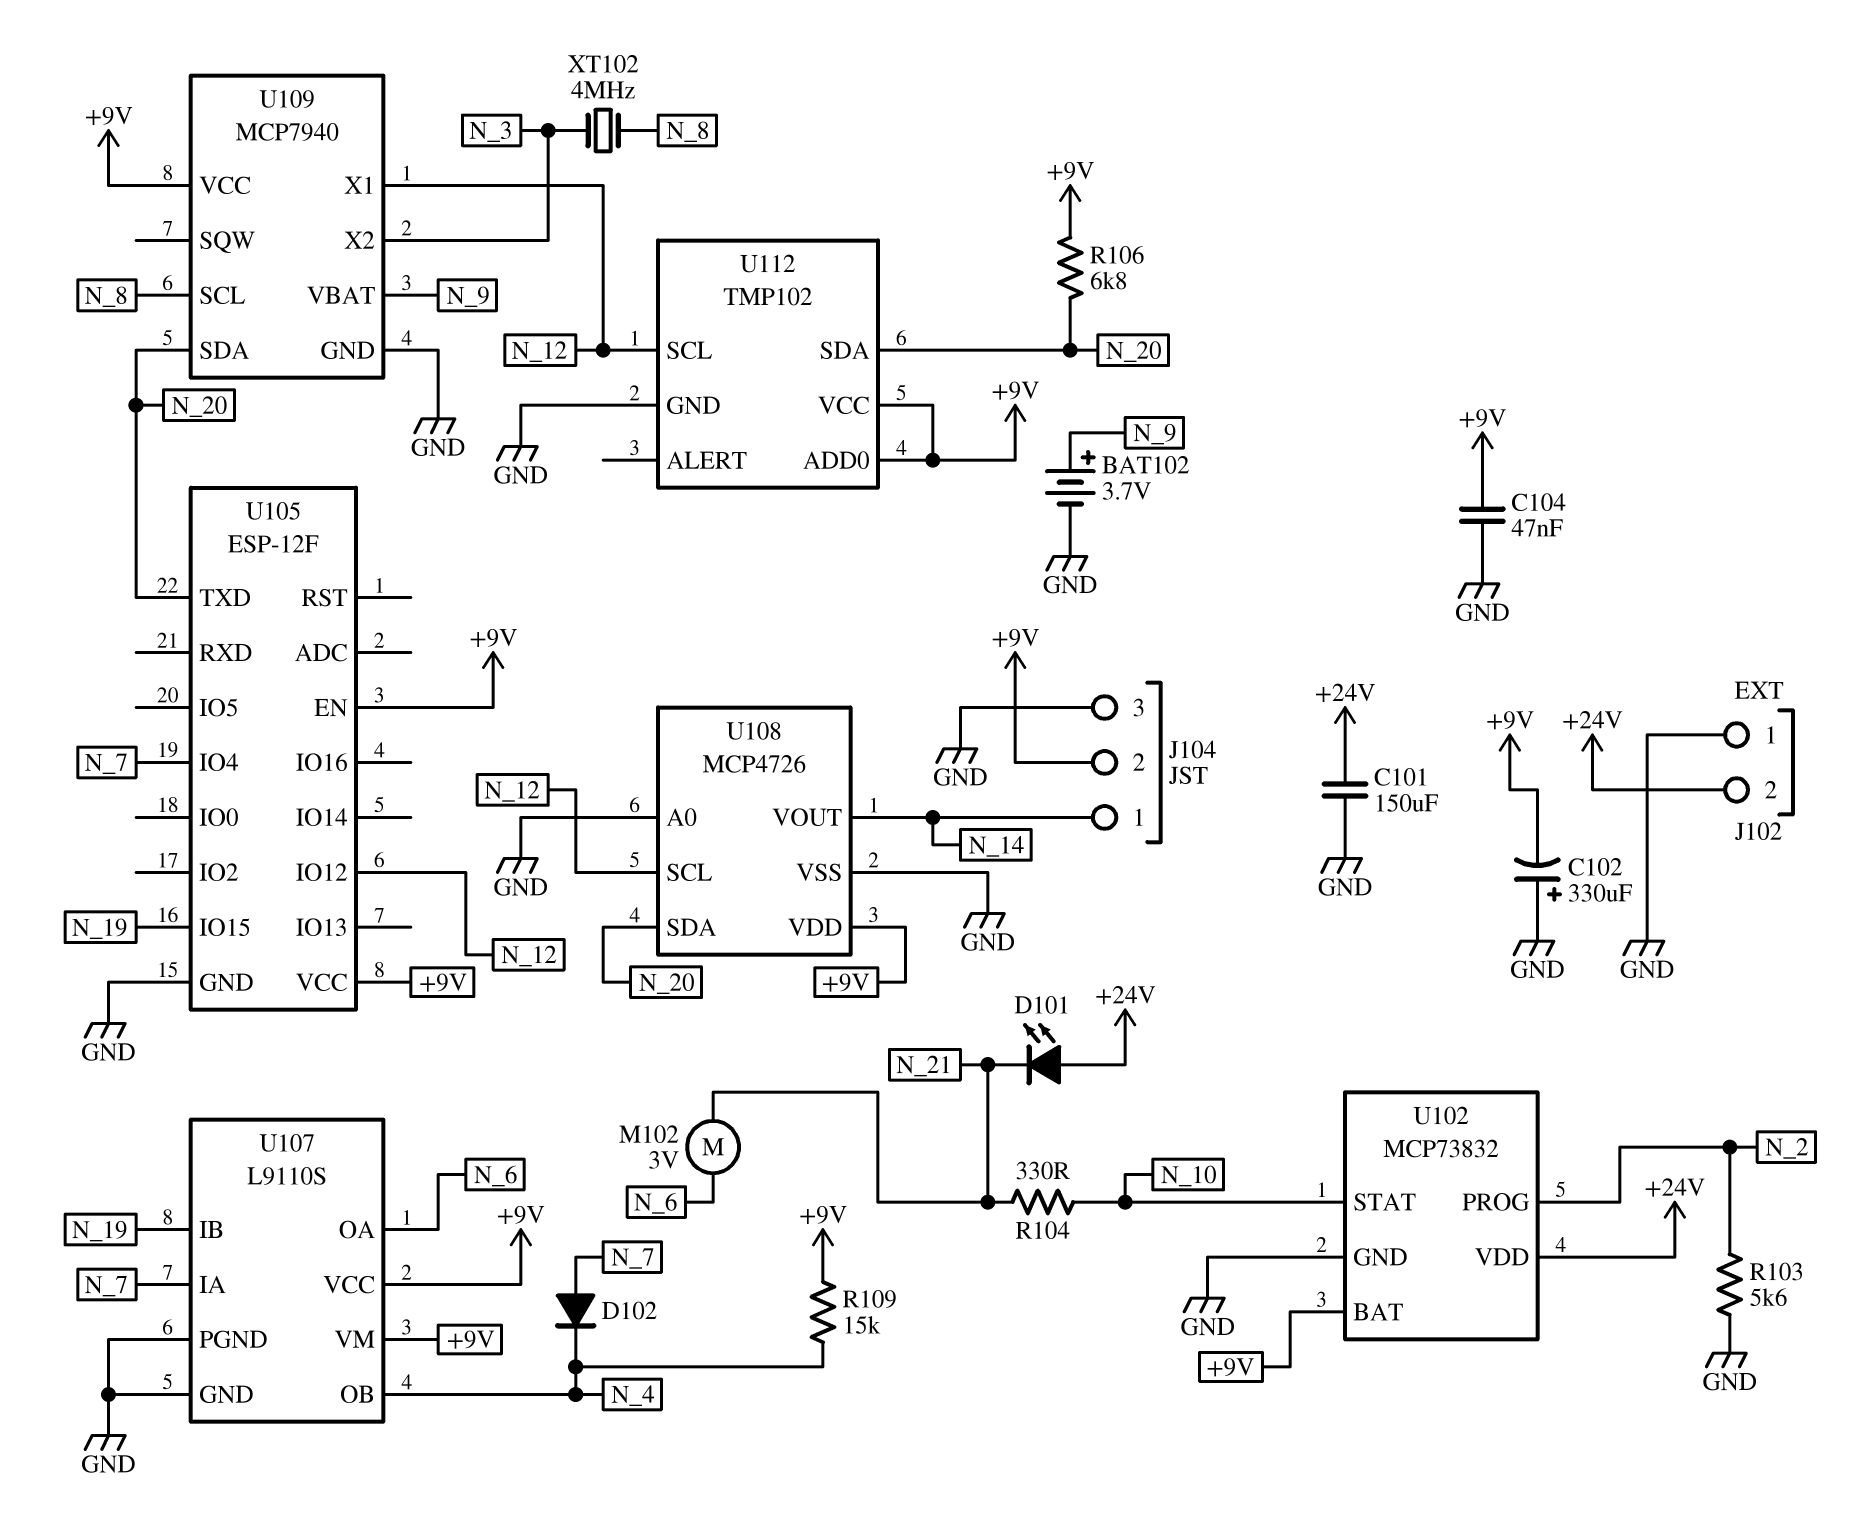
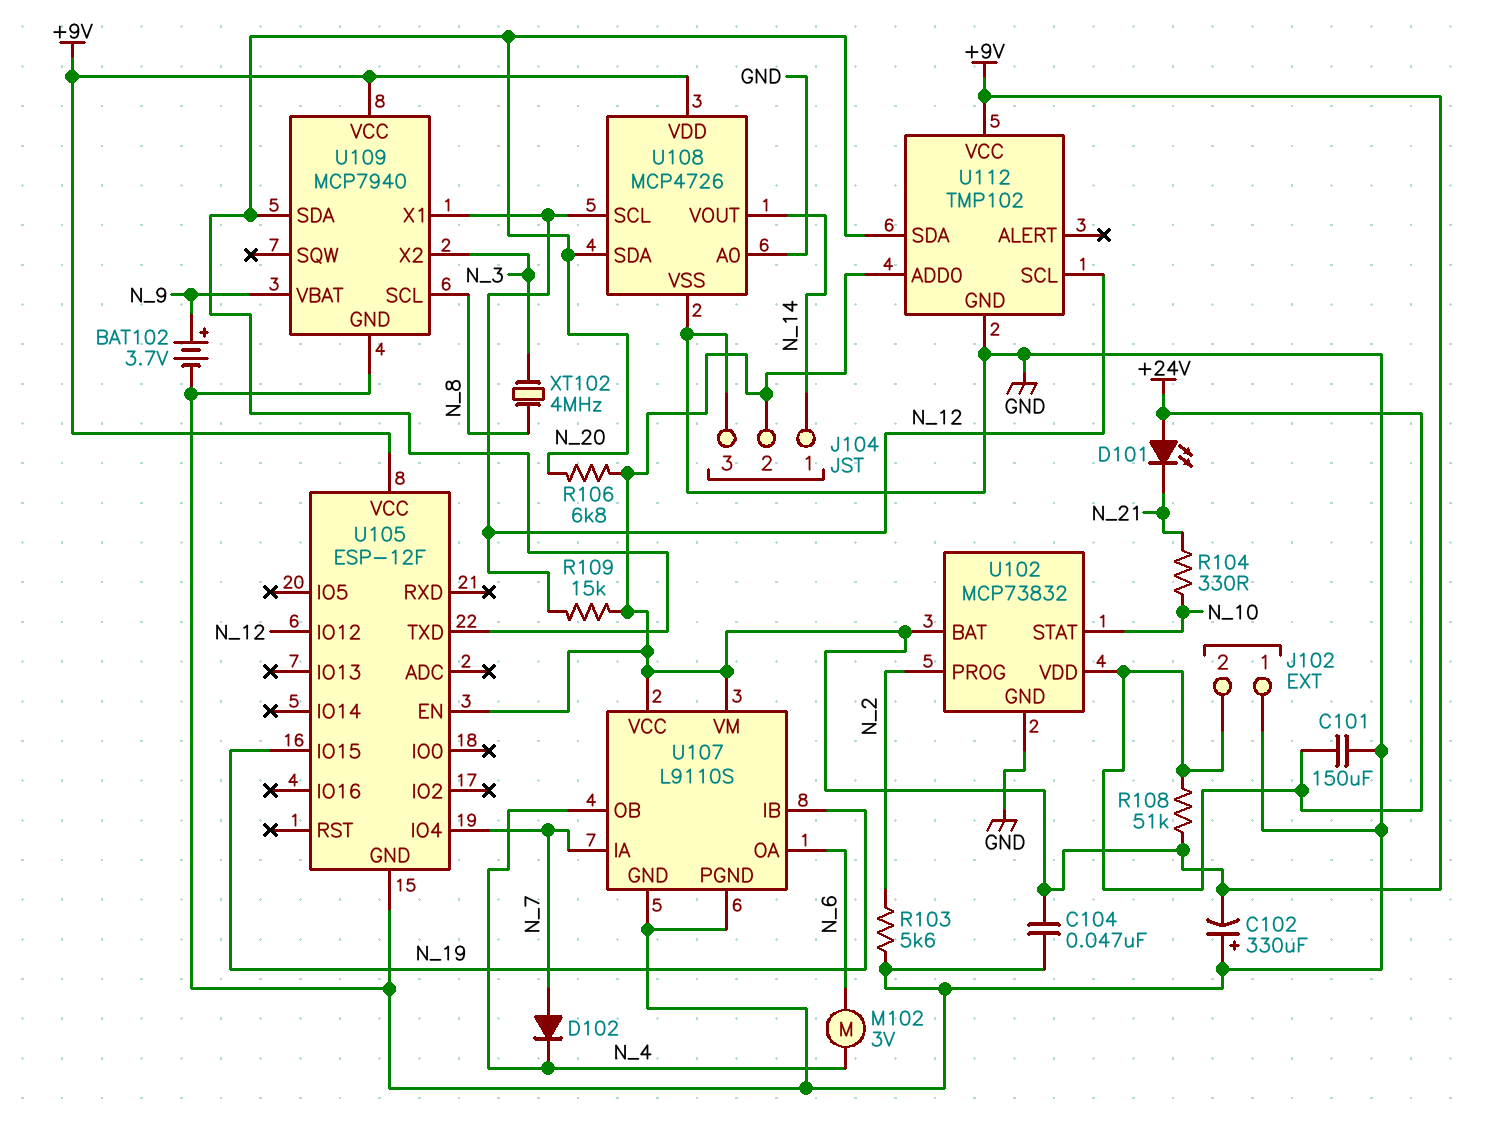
M102: motor 3V (N_6, N_21) -> motor 3V (N_4, N_6)
R108: none -> 51k (+9V, +24V)
R109: 15k (+9V, N_4) -> 15k (+9V, N_12)

